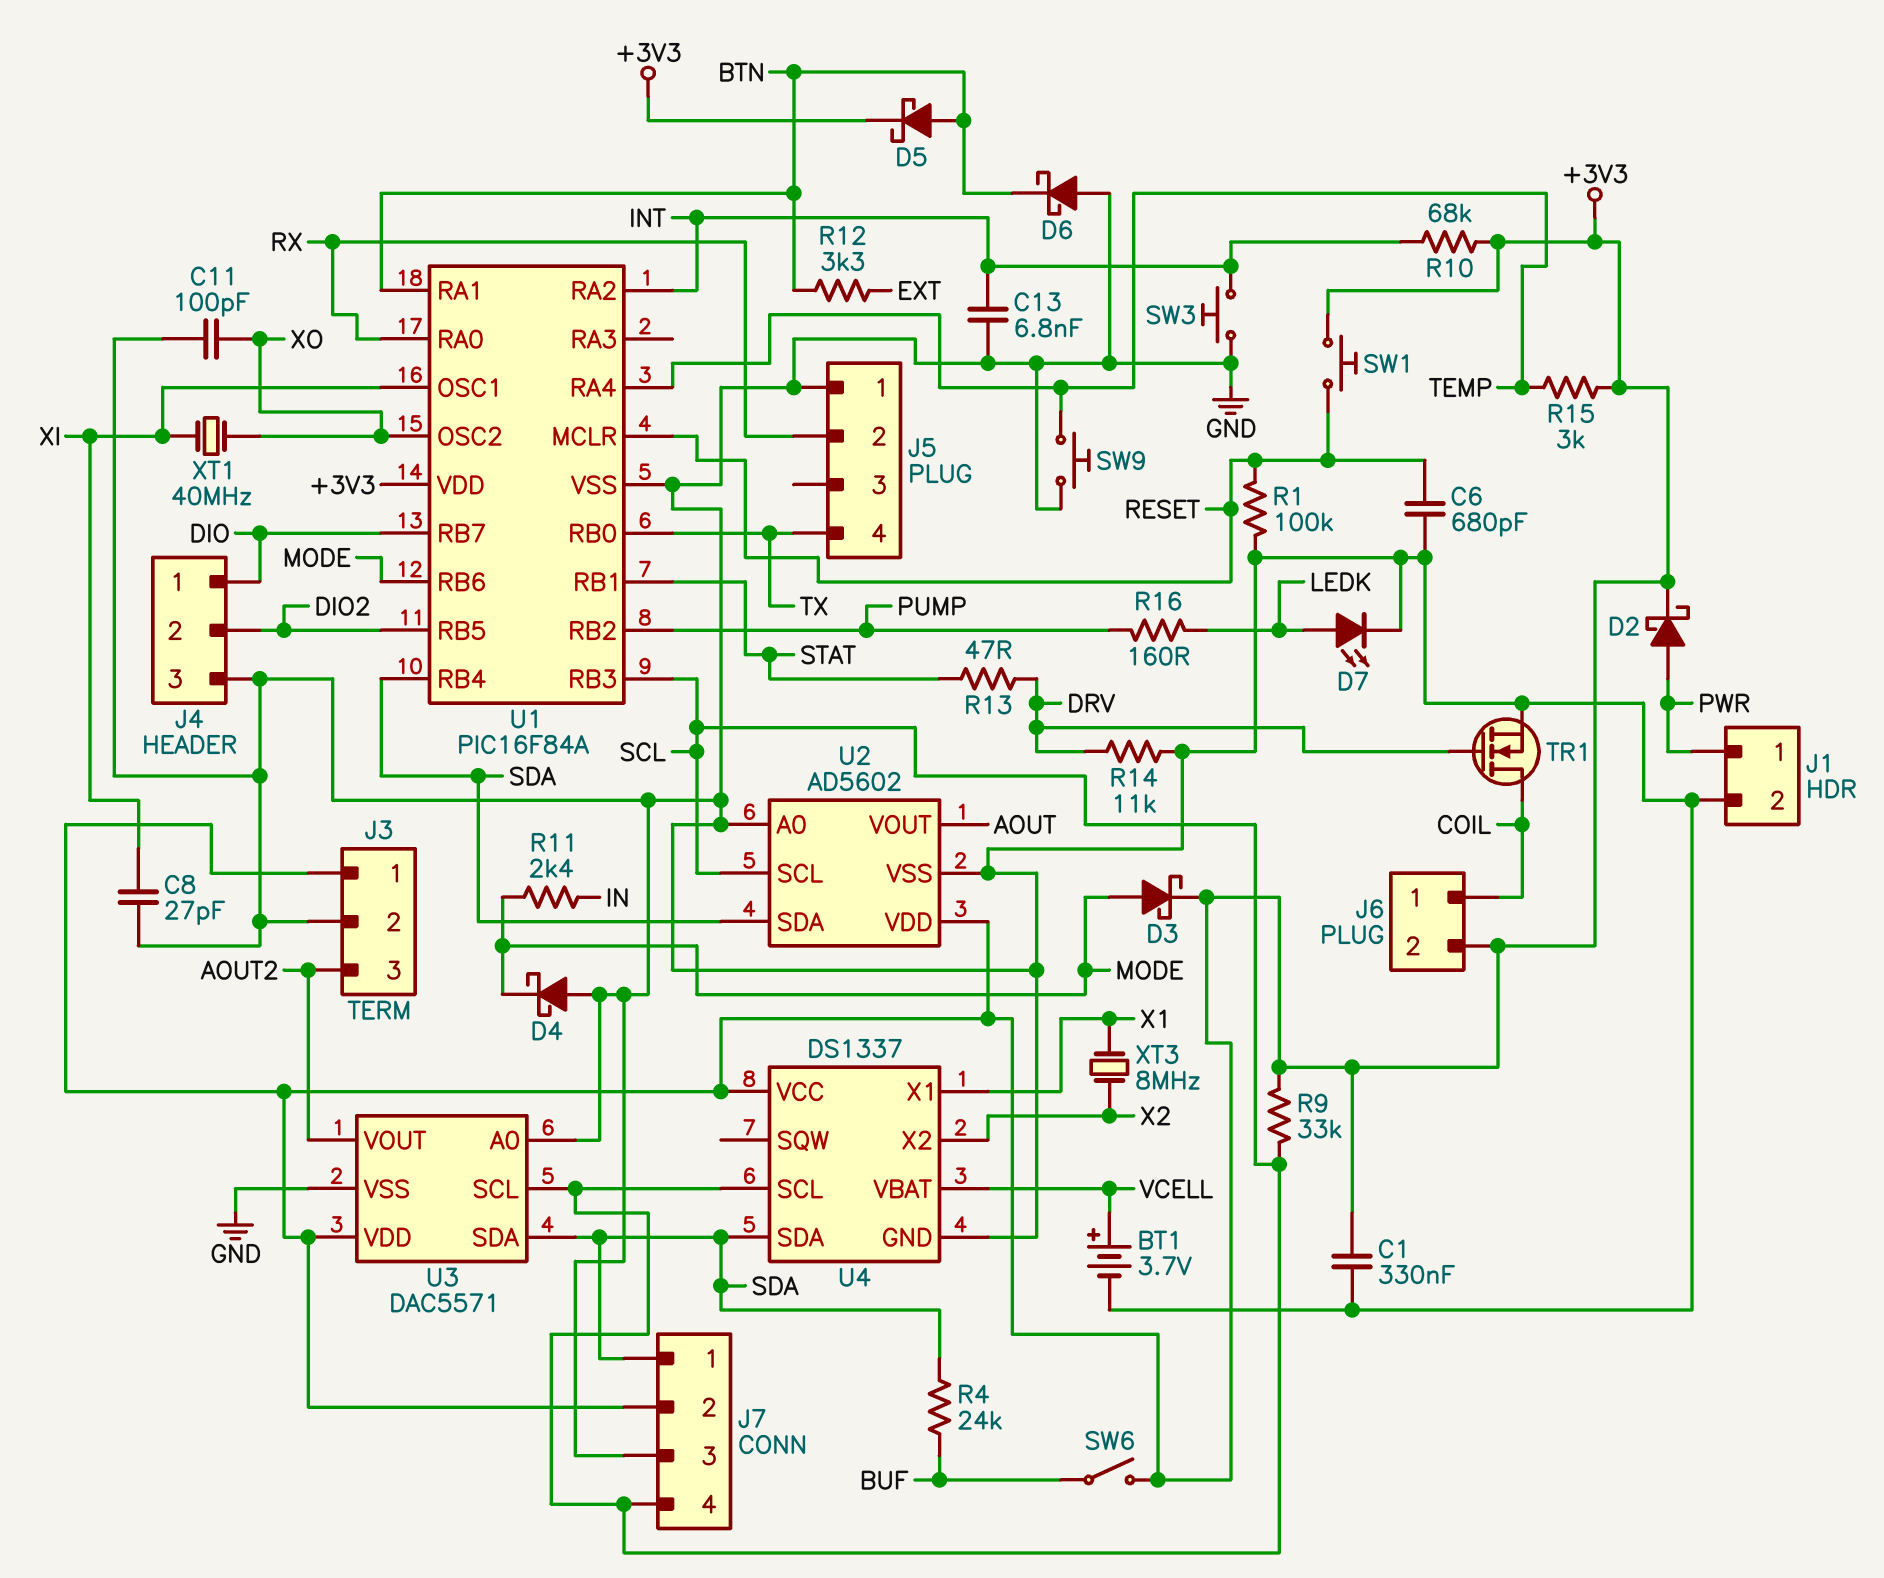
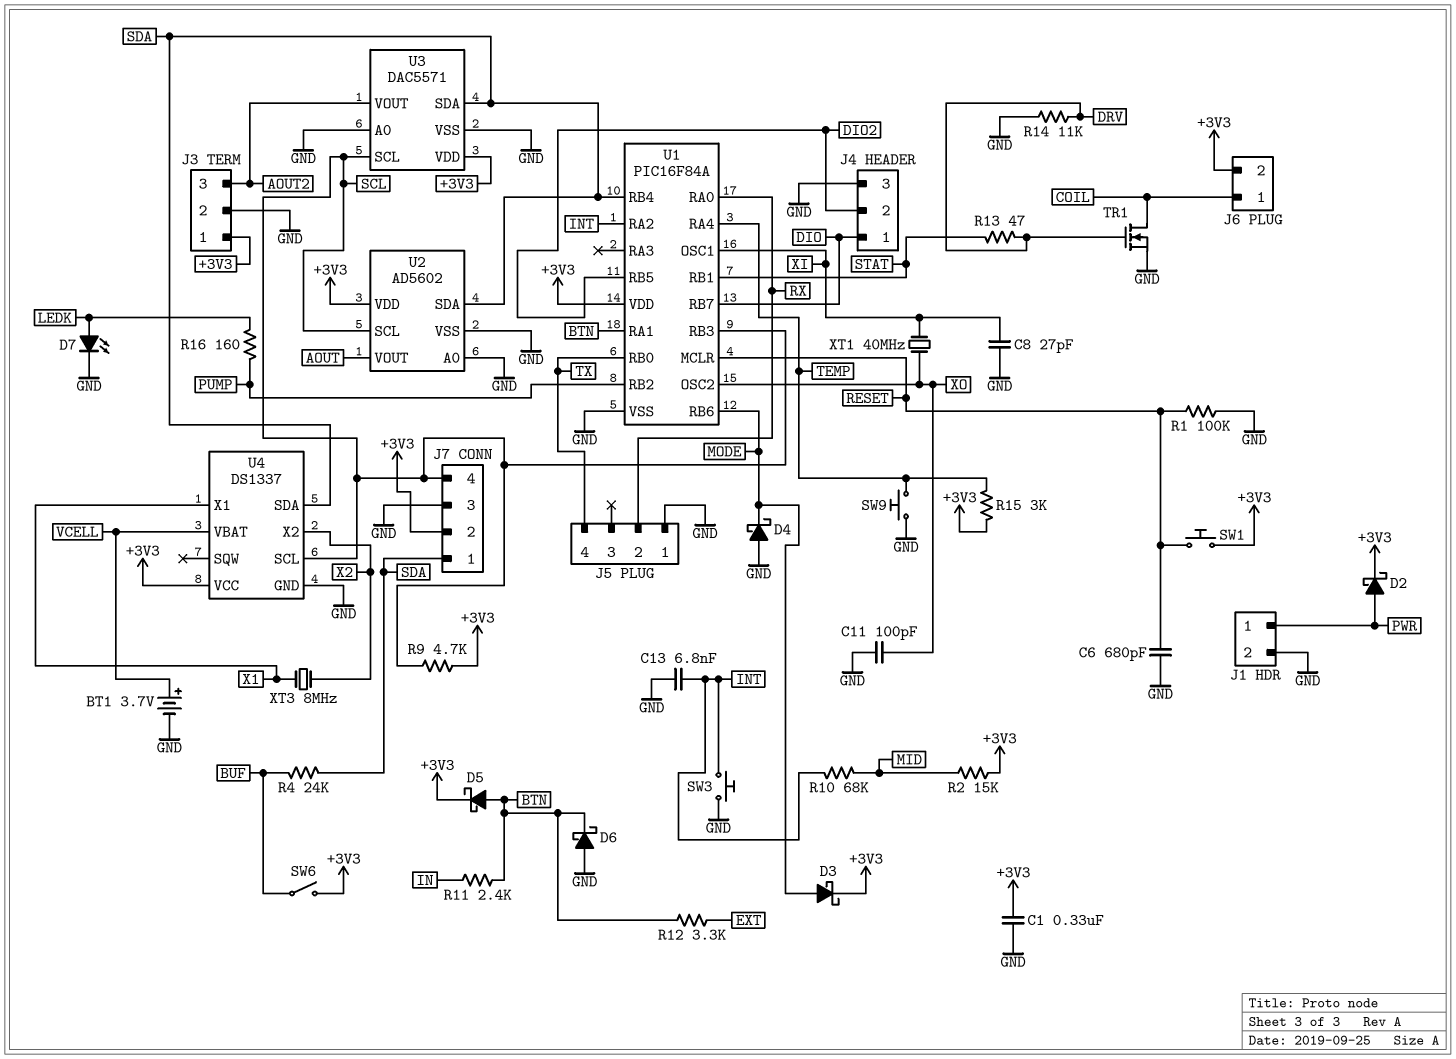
R2: none -> 15k (+3V3, MID)
R9: 33k (+3V3, SCL) -> 4.7k (+3V3, SCL)
R10: 68k (+3V3, INT) -> 68k (INT, MID)
R11: 2.4k (IN, MODE) -> 2.4k (BTN, IN)

